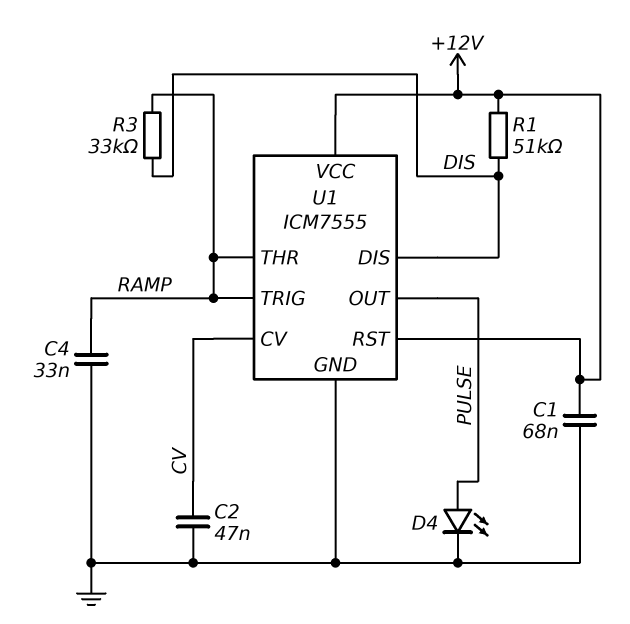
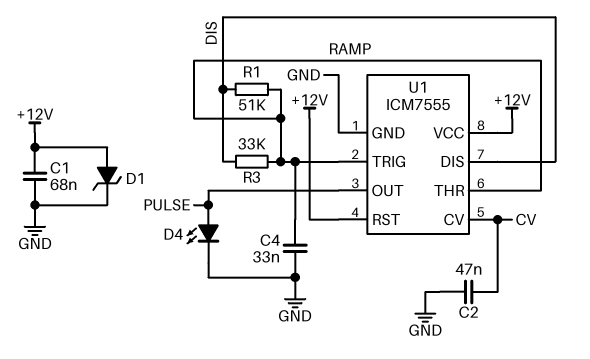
D1: none -> zener (A +12V, K GND)
R1: 51k (+12V, DIS) -> 51k (DIS, RAMP)

